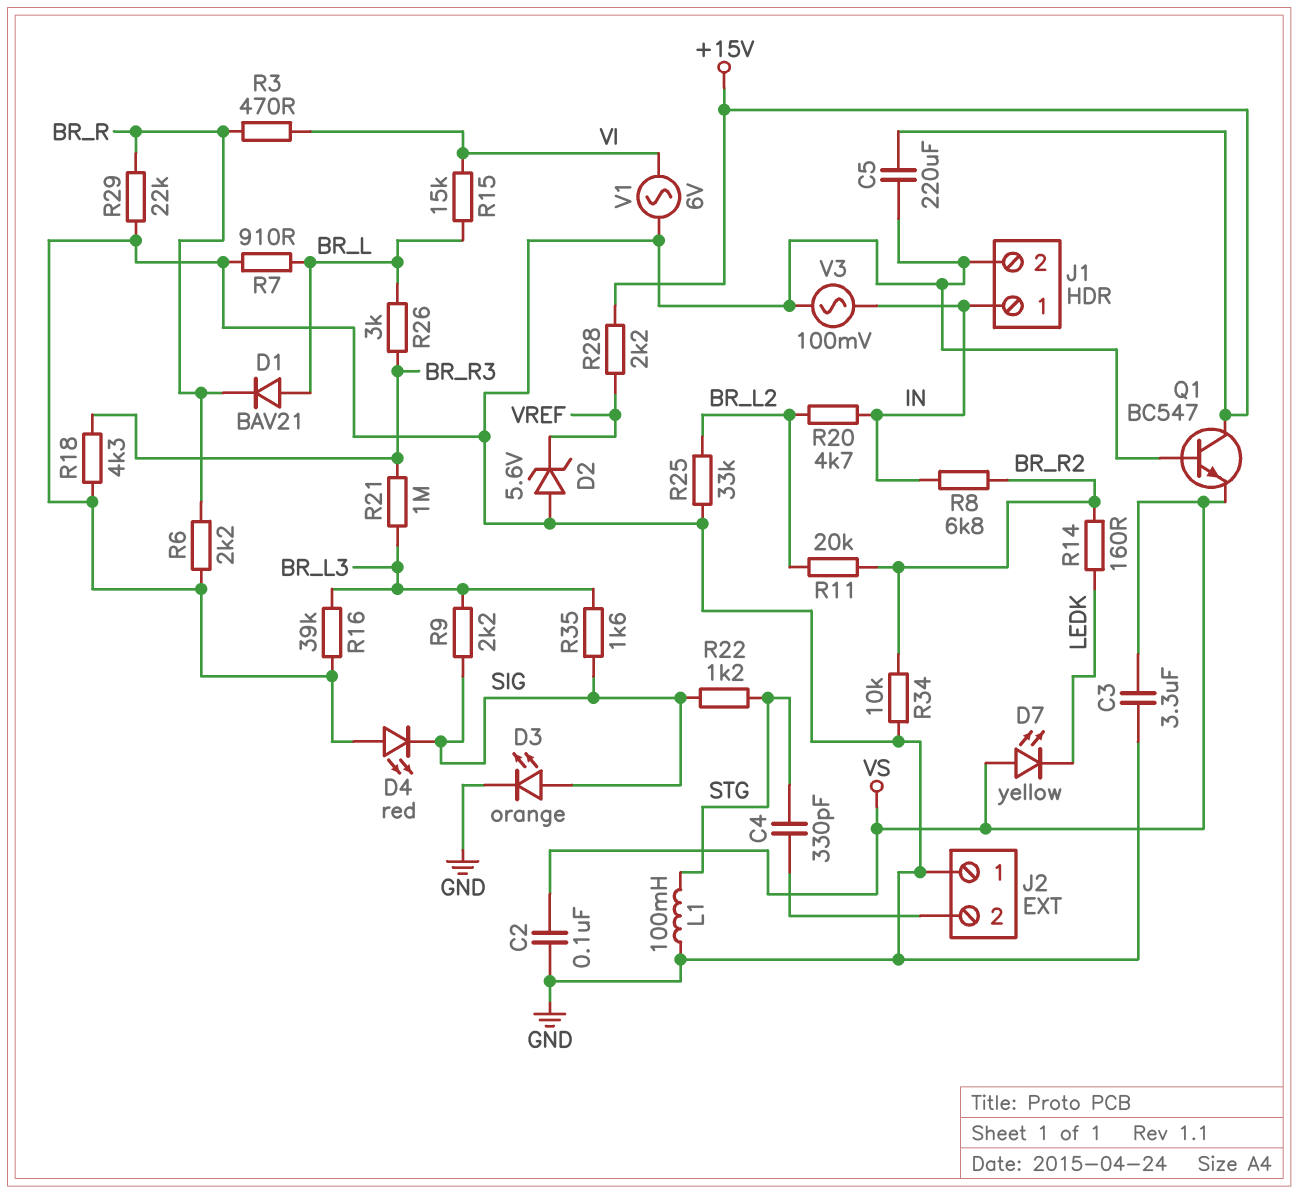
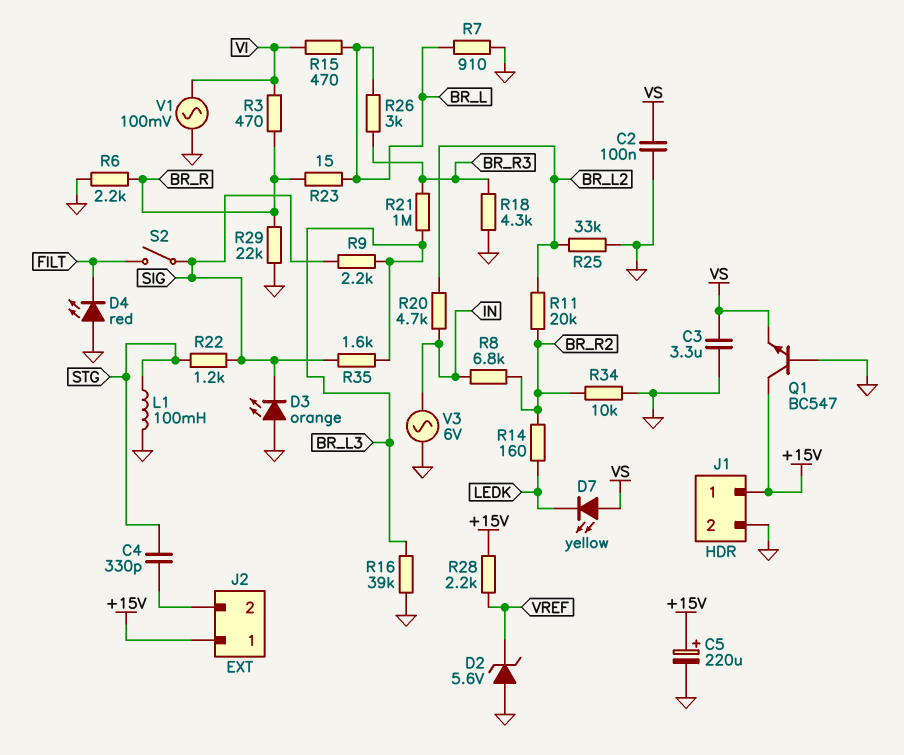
C5: 220uF (+15V, GND) -> 220uF (plus +15V, minus GND)
D1: diode BAV21 (A BR_L, K BR_R) -> none
D3: LED orange (A SIG, K GND) -> LED orange (A GND, K SIG)
D4: LED red (A GND, K SIG) -> LED red (A GND, K FILT)
J1 pin 1: IN -> +15V
J2 pin 1: GND -> +15V
R15: 15k (BR_L, VI) -> 470 (BR_L, VI)
R23: none -> 15 (BR_L, BR_R)
S2: none -> switch (FILT, SIG)
V1: AC 6V (GND, VI) -> AC 100mV (GND, VI)
V3: AC 100mV (GND, IN) -> AC 6V (GND, IN)

